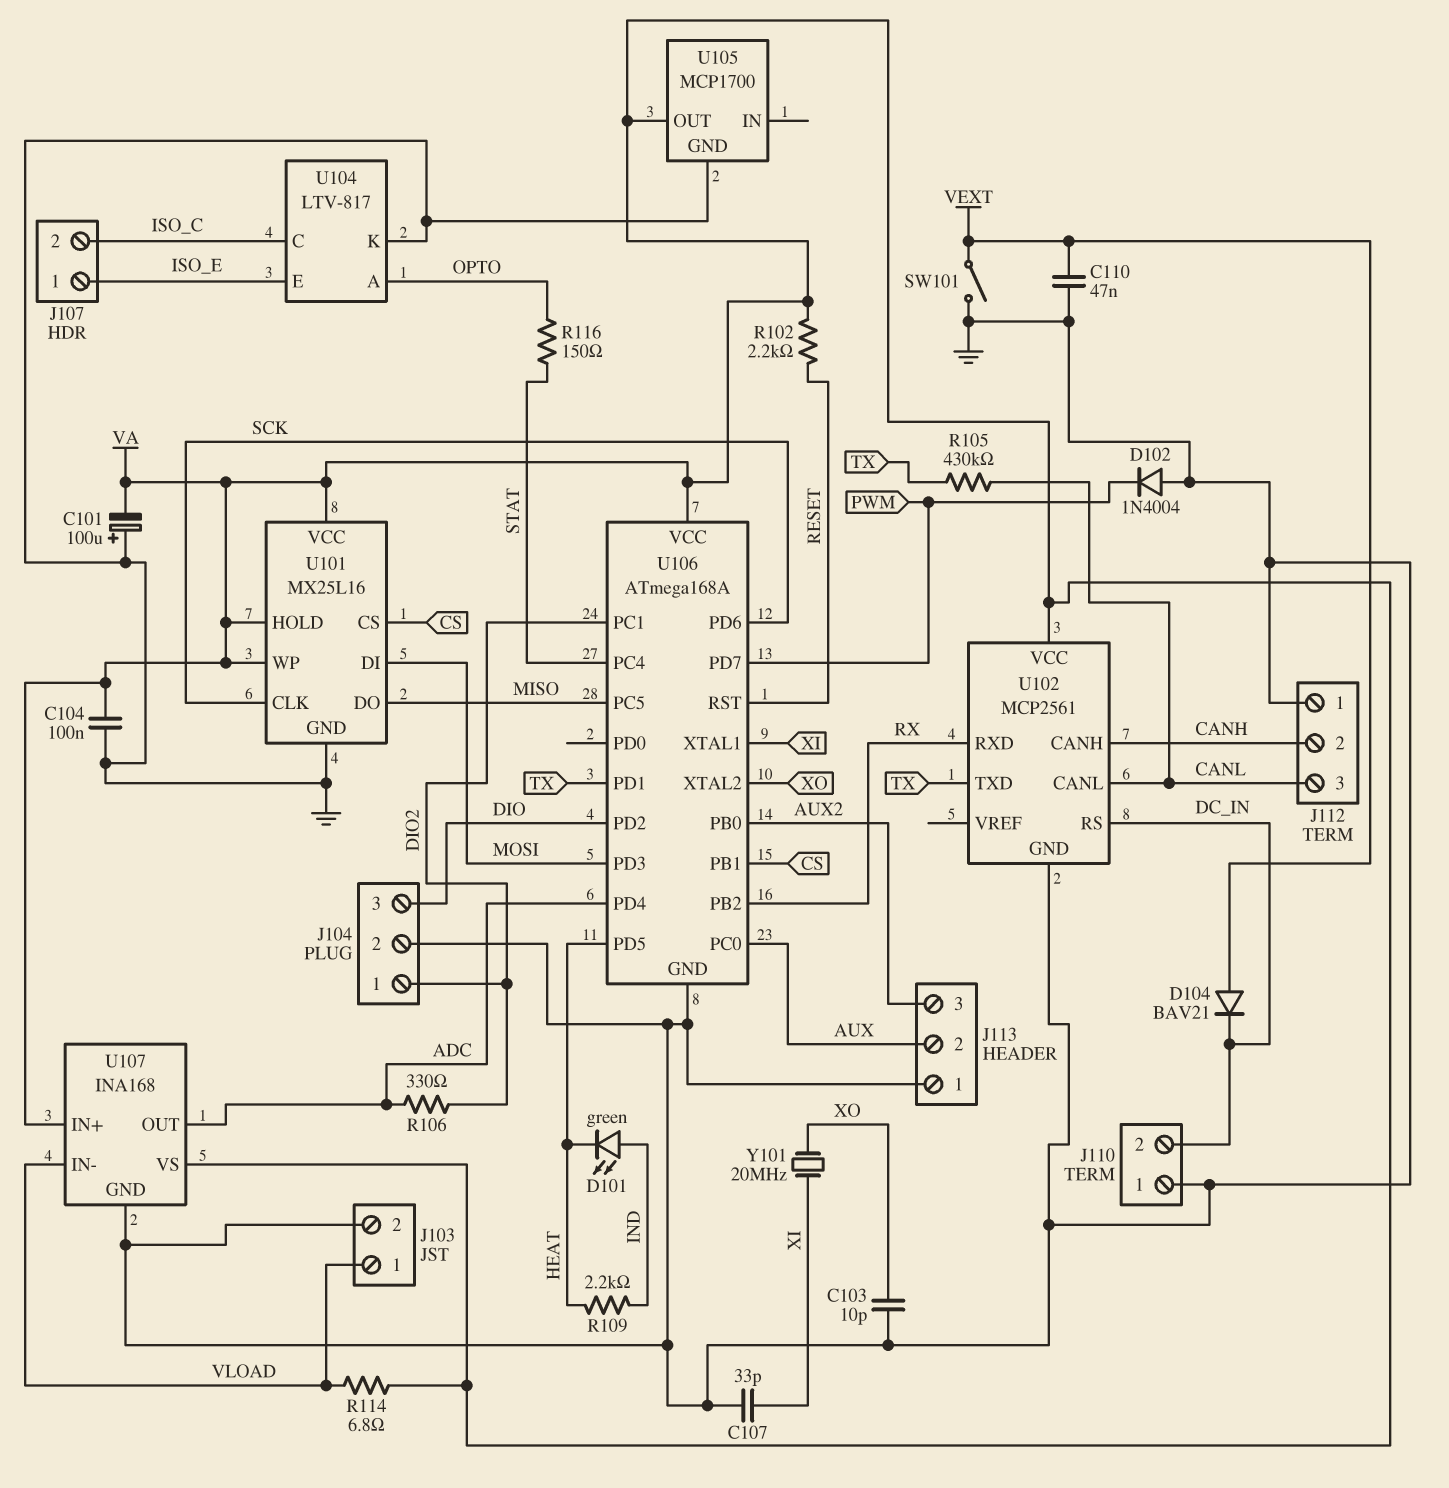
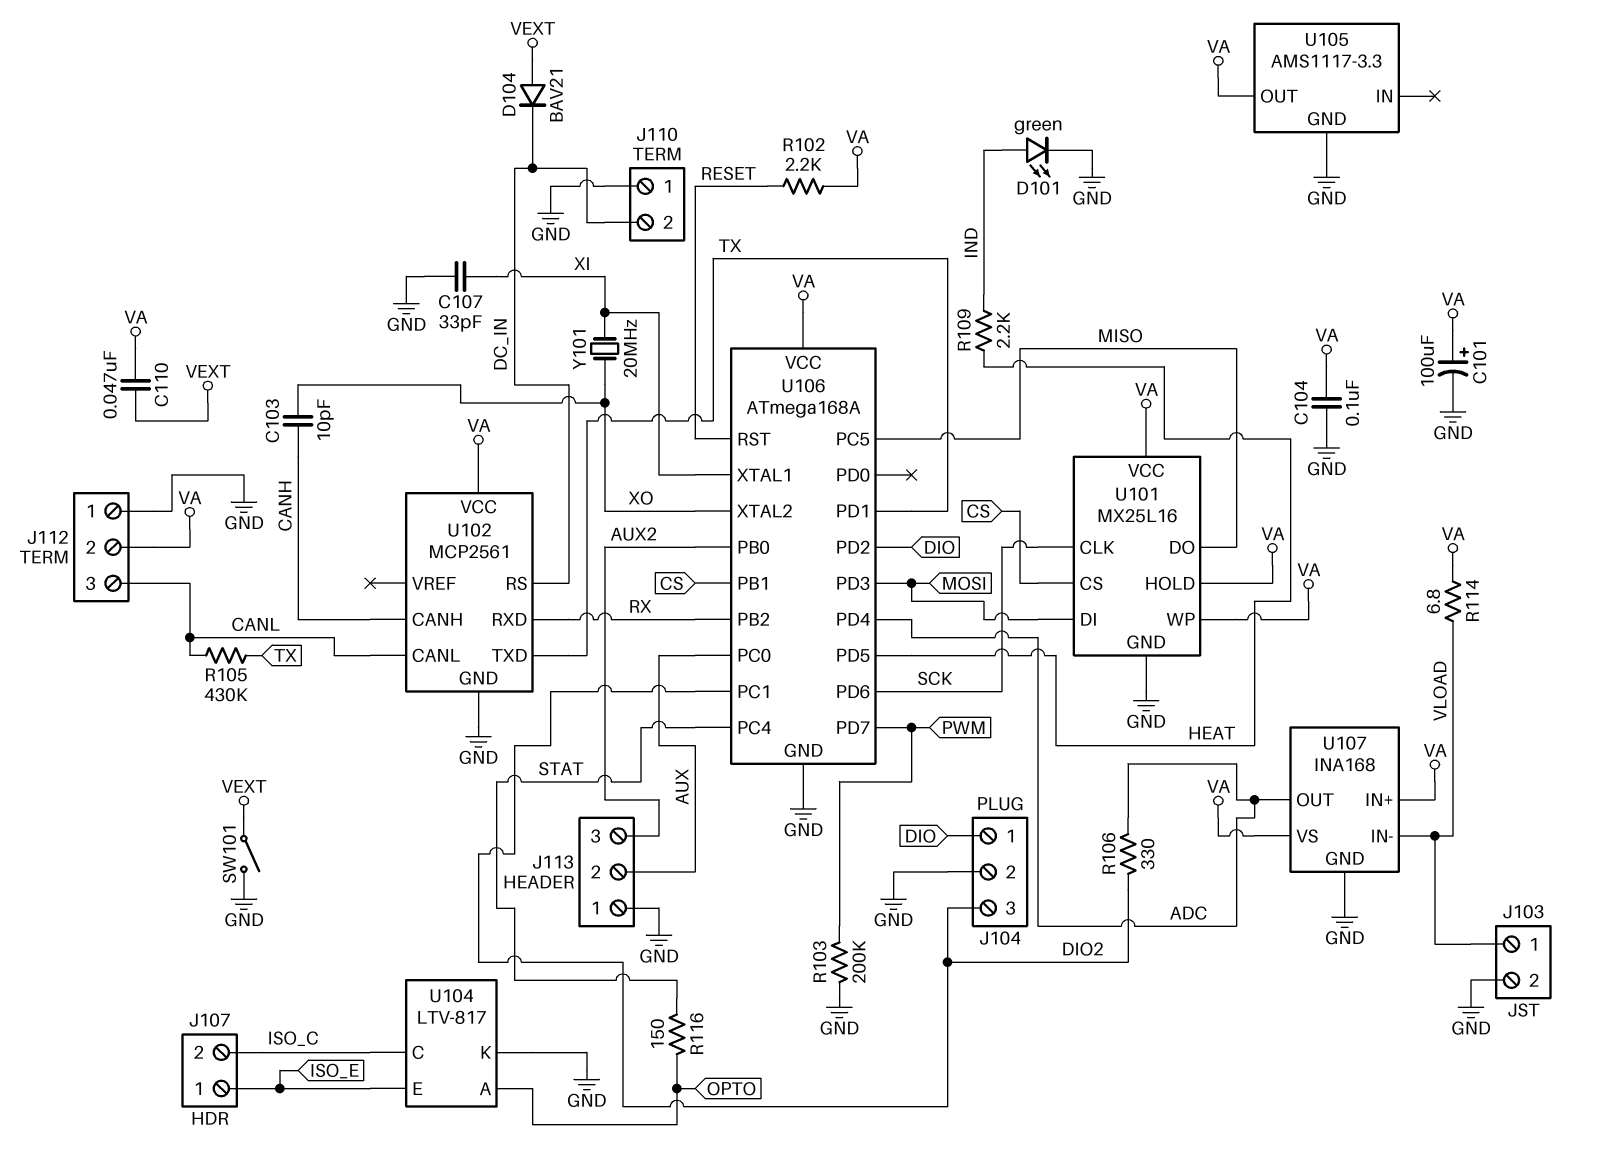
C101: 100uF (plus GND, minus VA) -> 100uF (plus VA, minus GND)
C103: 10pF (GND, XO) -> 10pF (CANH, XO)
C110: 47nF (GND, VEXT) -> 47nF (VA, VEXT)
D101: LED green (A IND, K HEAT) -> LED green (A IND, K GND)
D102: diode 1N4004 (A GND, K PWM) -> none
J104 pin 1: DIO2 -> DIO
J104 pin 3: DIO -> DIO2
J112 pin 2: CANH -> VA
R103: none -> 200k (GND, PWM)
U105: MCP1700 -> AMS1117-3.3

